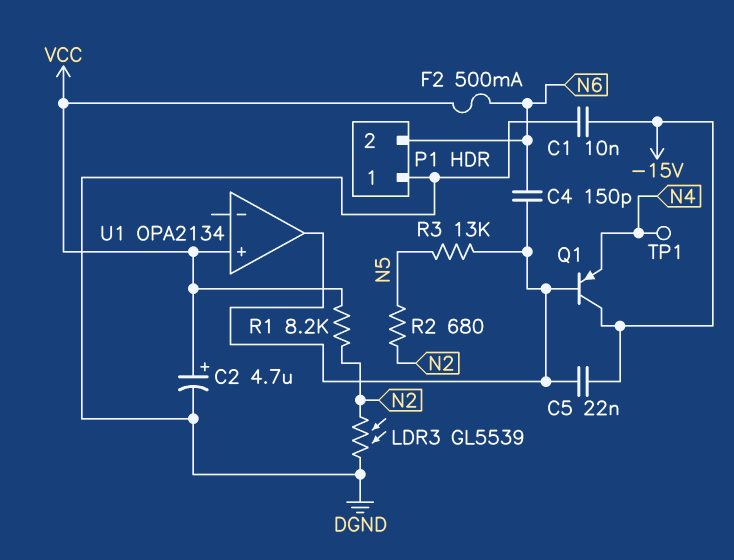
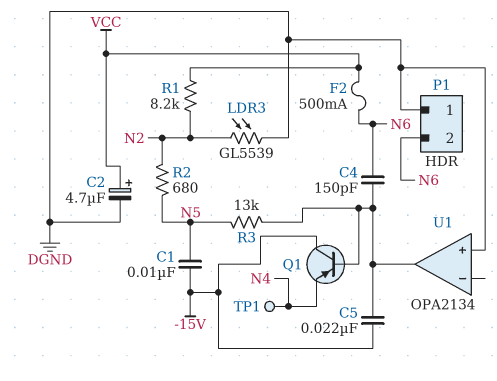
C1: 10nF (-15V, DGND) -> 10nF (-15V, N5)
U1 pin in+: VCC -> DGND

